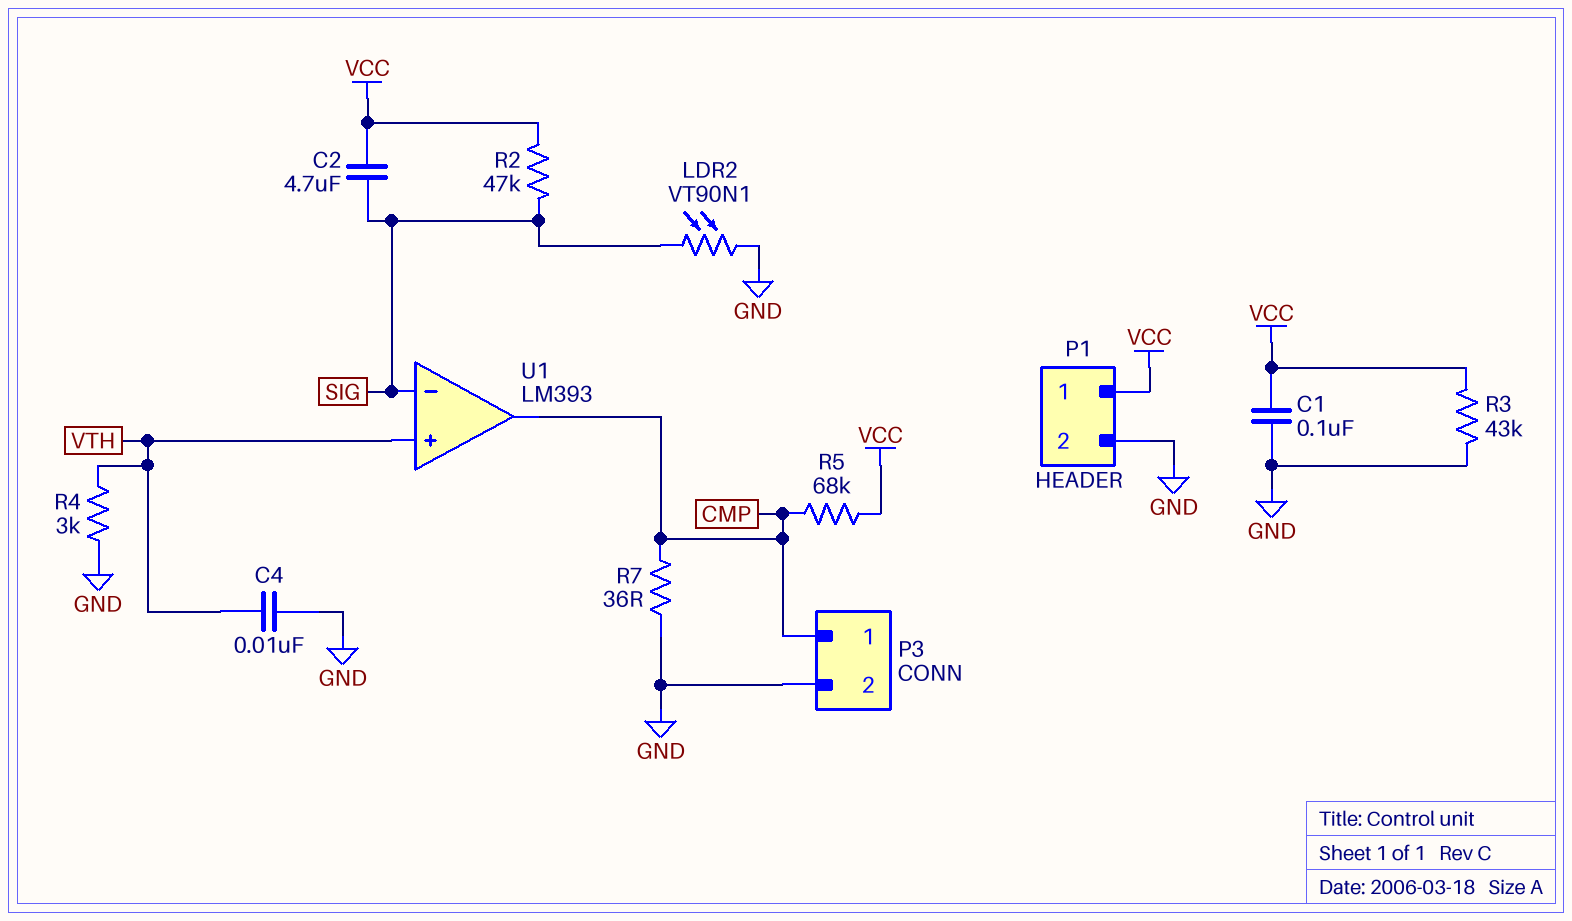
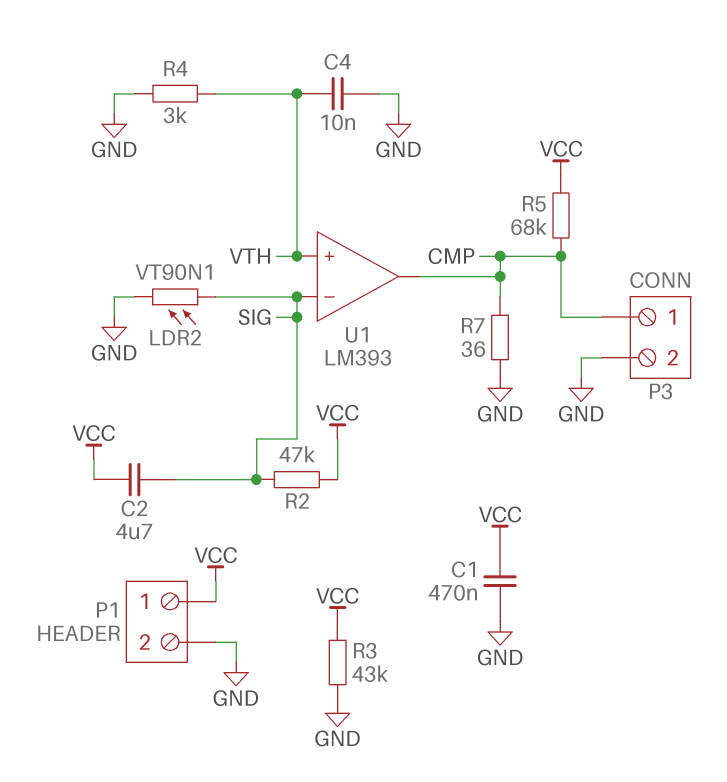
C1: 100nF (GND, VCC) -> 470nF (GND, VCC)

